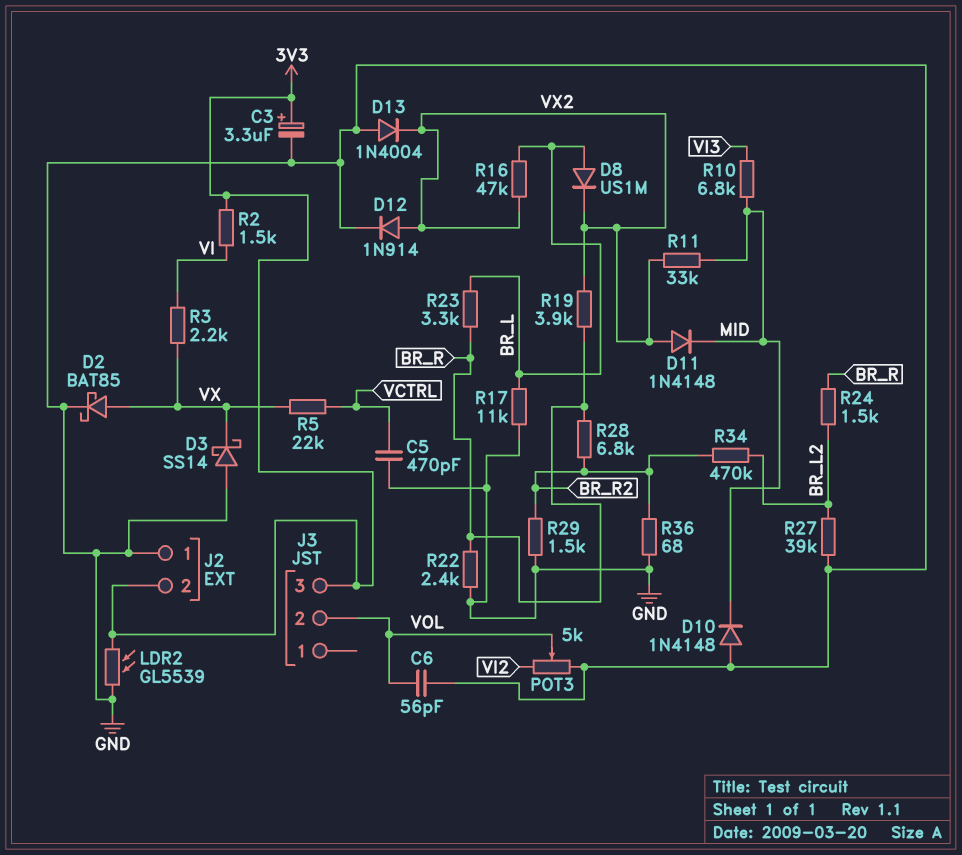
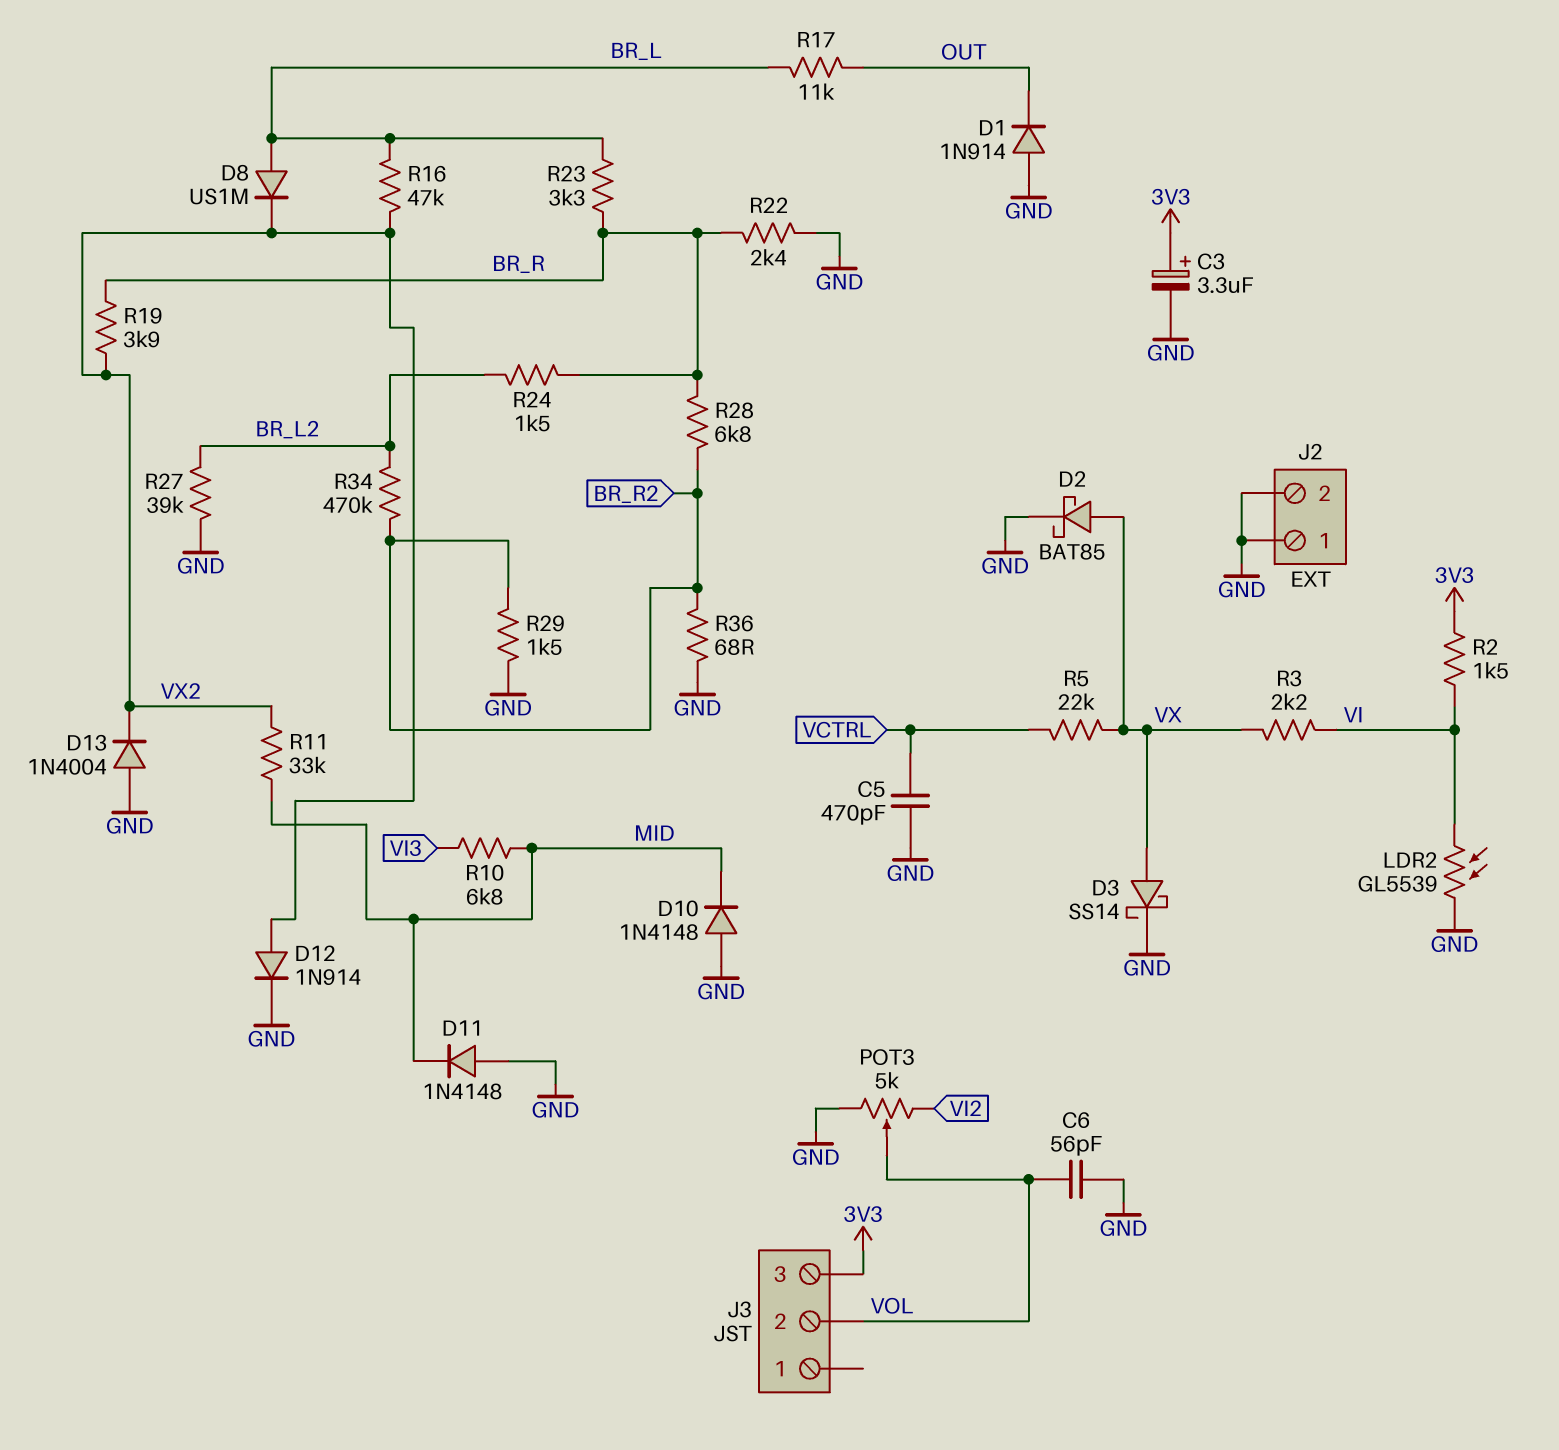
D1: none -> diode 1N914 (A GND, K OUT)
D3: schottky SS14 (A GND, K VX) -> schottky SS14 (A VX, K GND)
D11: diode 1N4148 (A VX2, K MID) -> diode 1N4148 (A GND, K MID)
J2 pin 2: 3V3 -> GND
LDR2: GL5539 (3V3, GND) -> GL5539 (GND, VI)
R17: 11k (BR_L, GND) -> 11k (BR_L, OUT)

